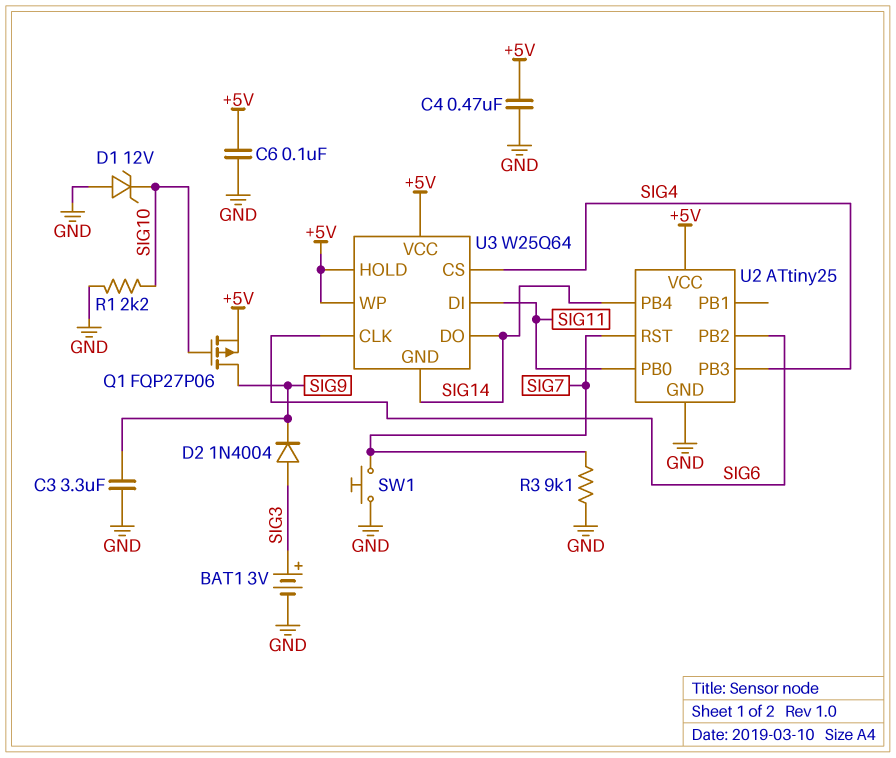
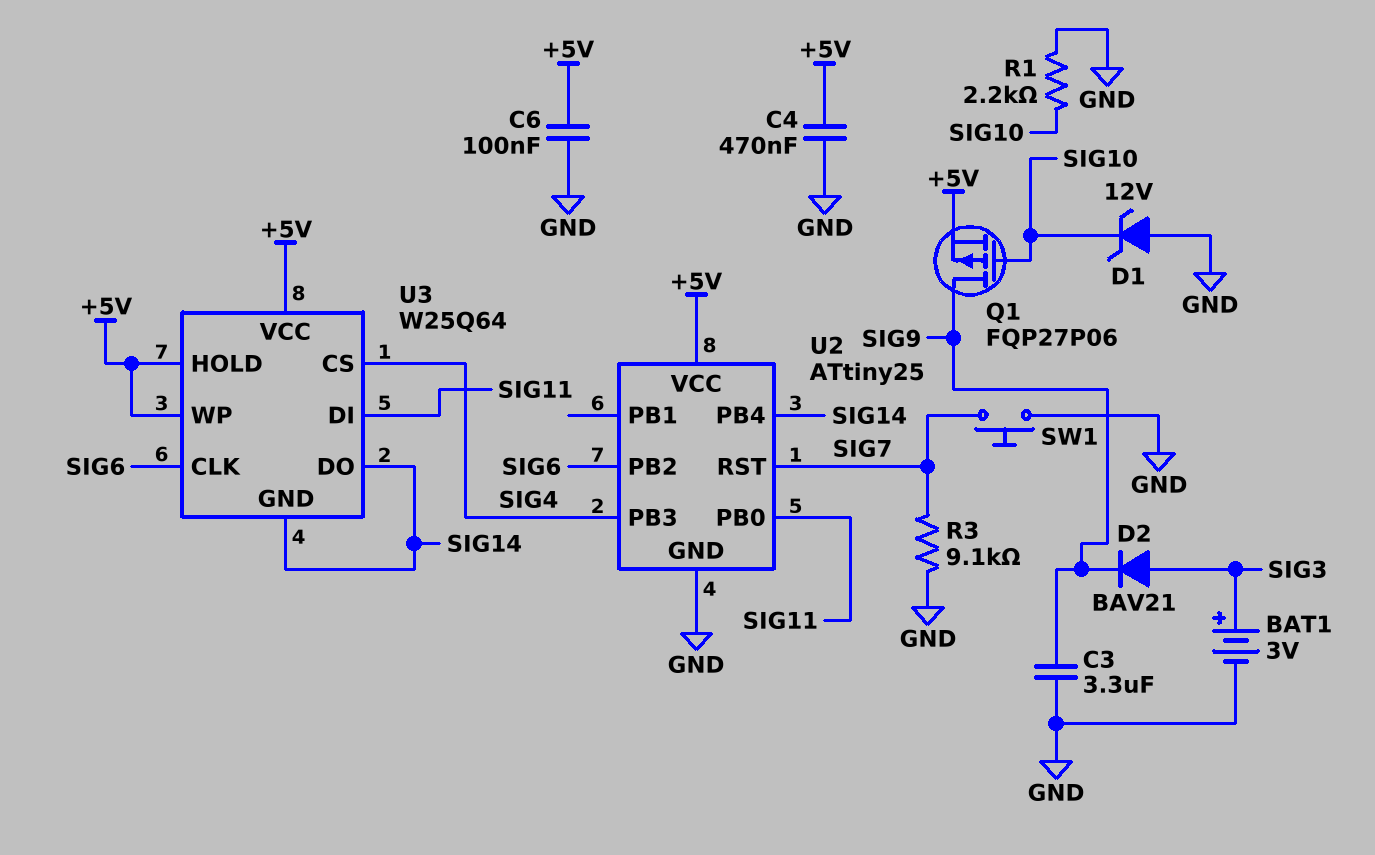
D2: diode 1N4004 (A SIG3, K SIG9) -> diode BAV21 (A SIG3, K SIG9)

